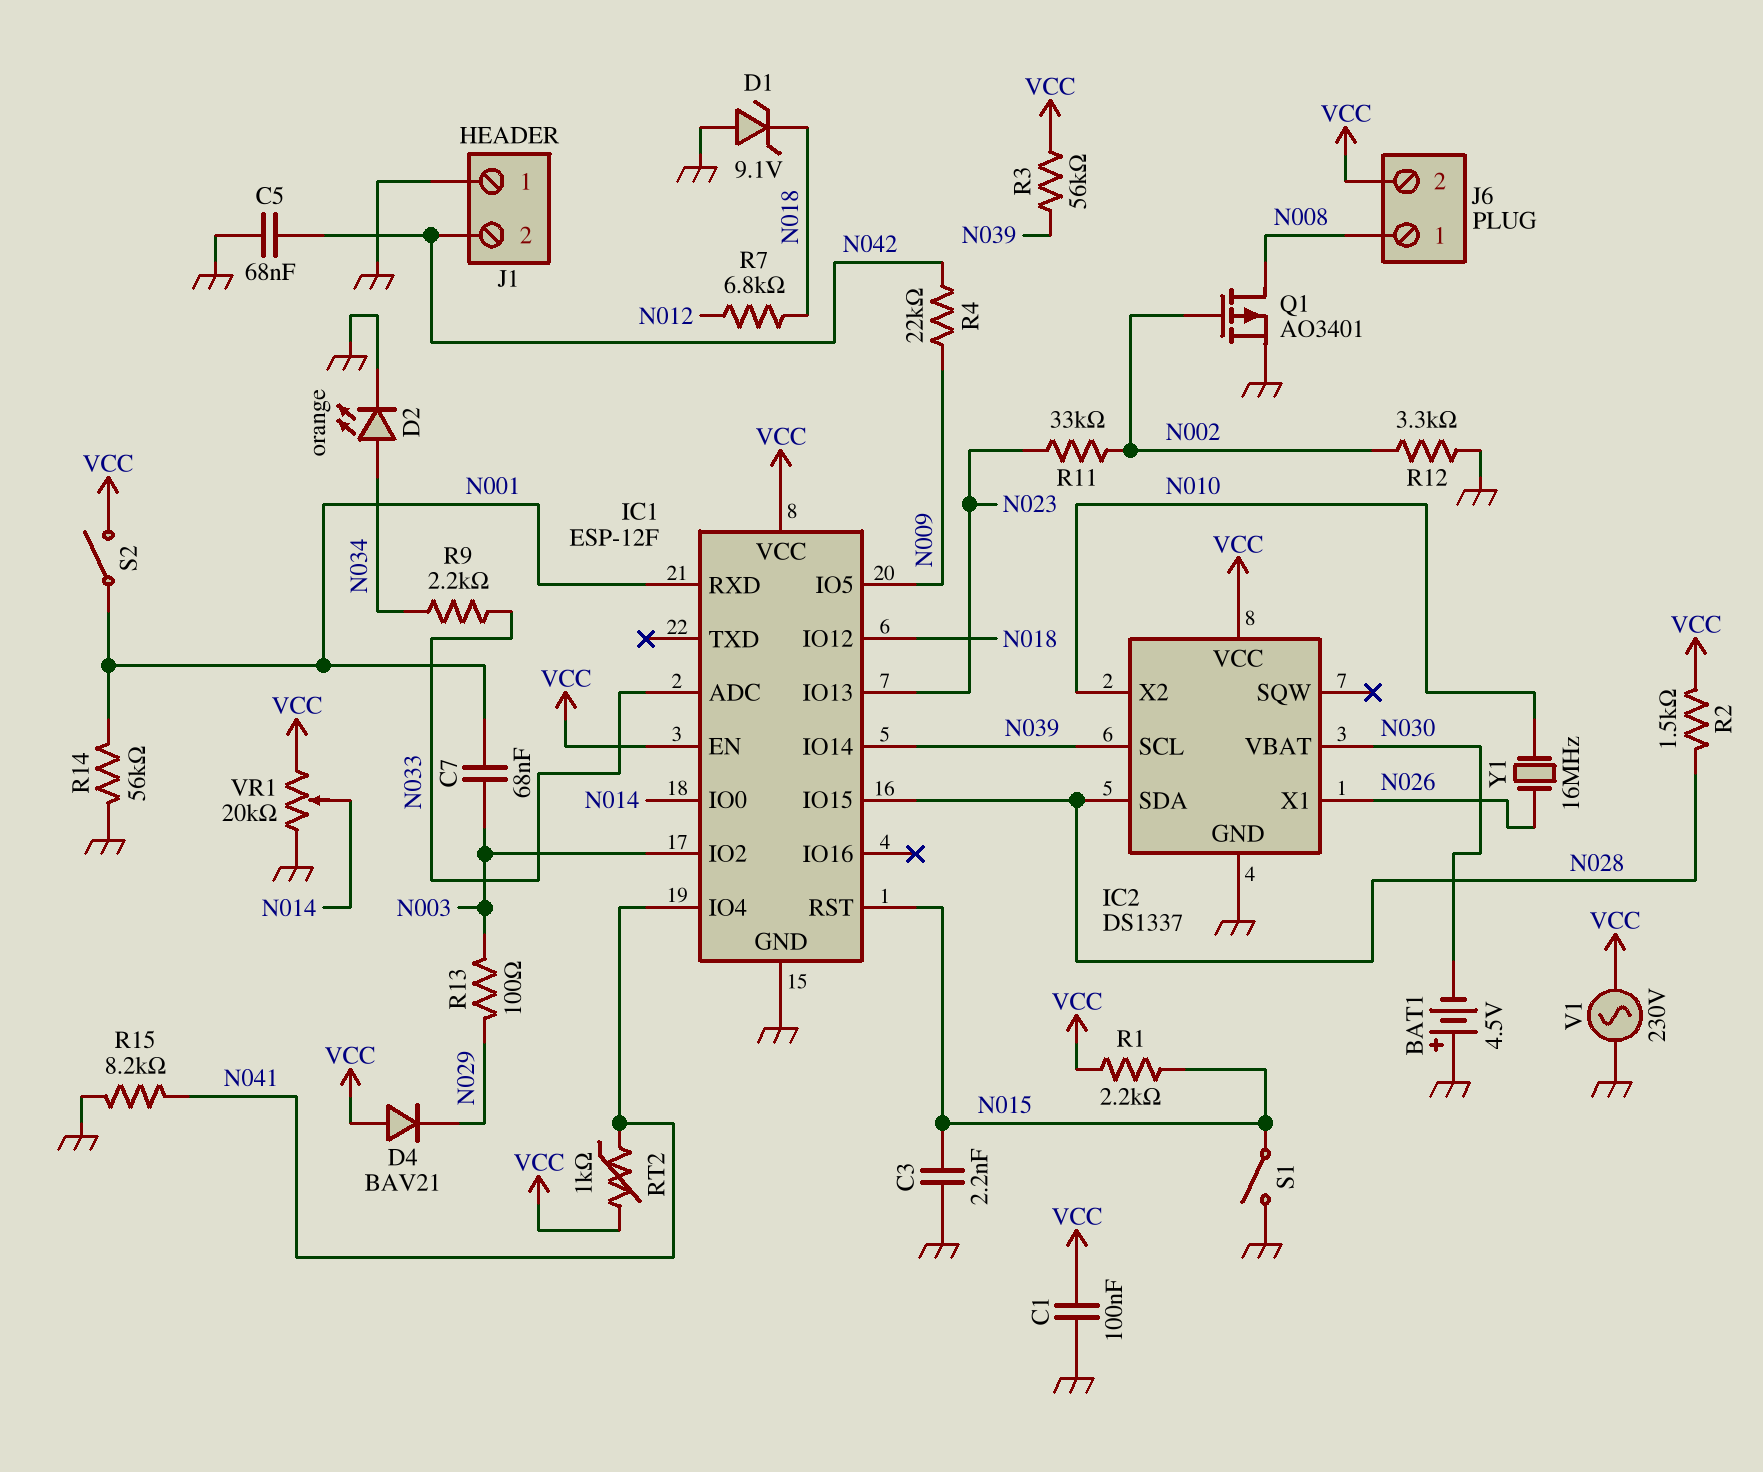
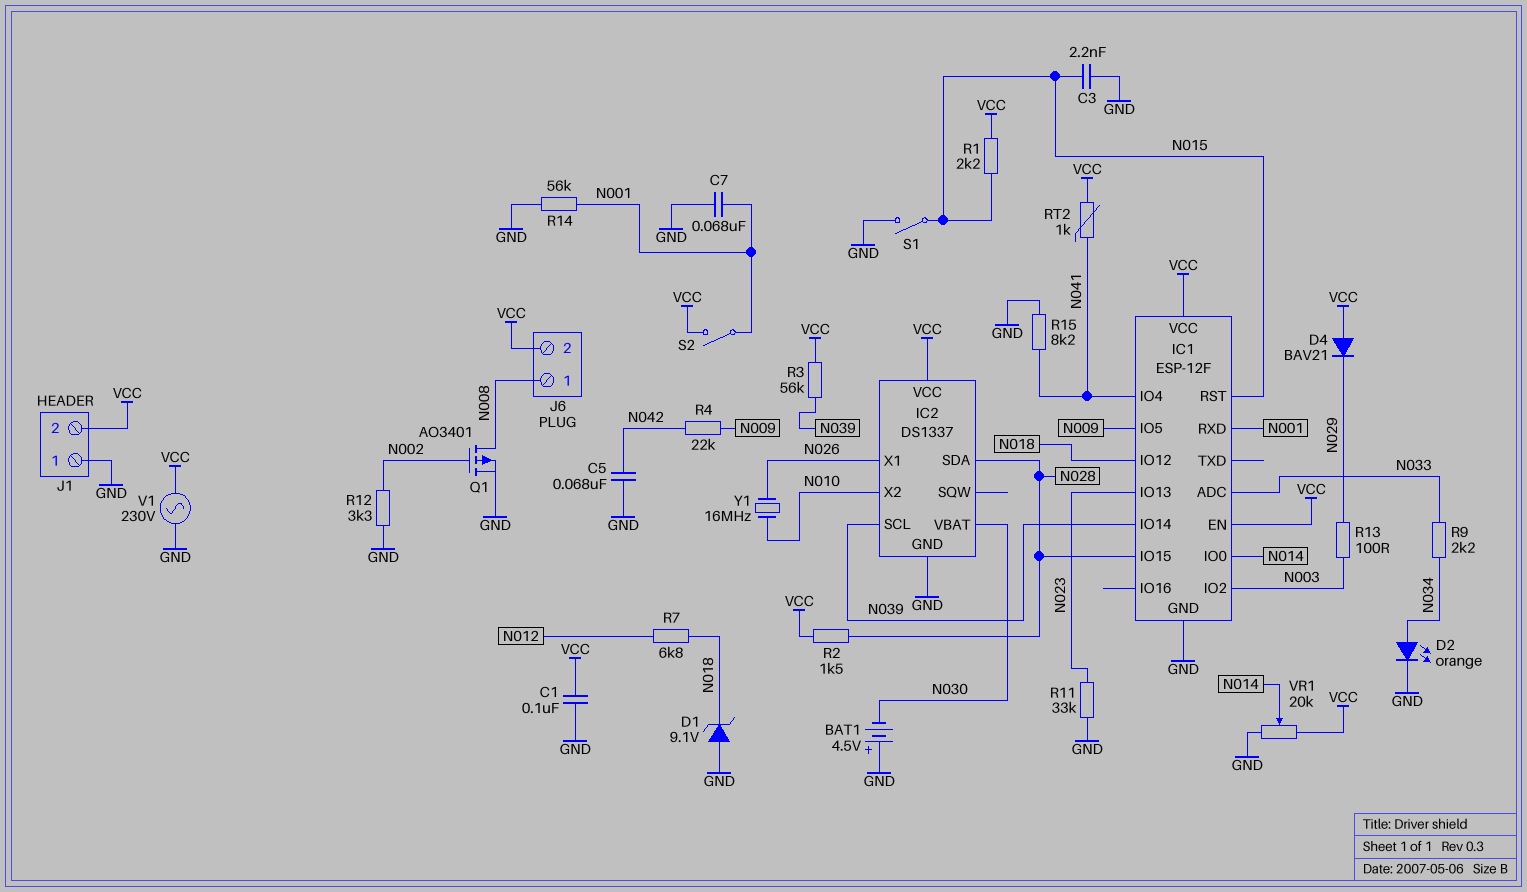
C7: 68nF (N001, N003) -> 68nF (GND, N001)
J1 pin 2: N042 -> VCC
R11: 33k (N002, N023) -> 33k (GND, N023)

